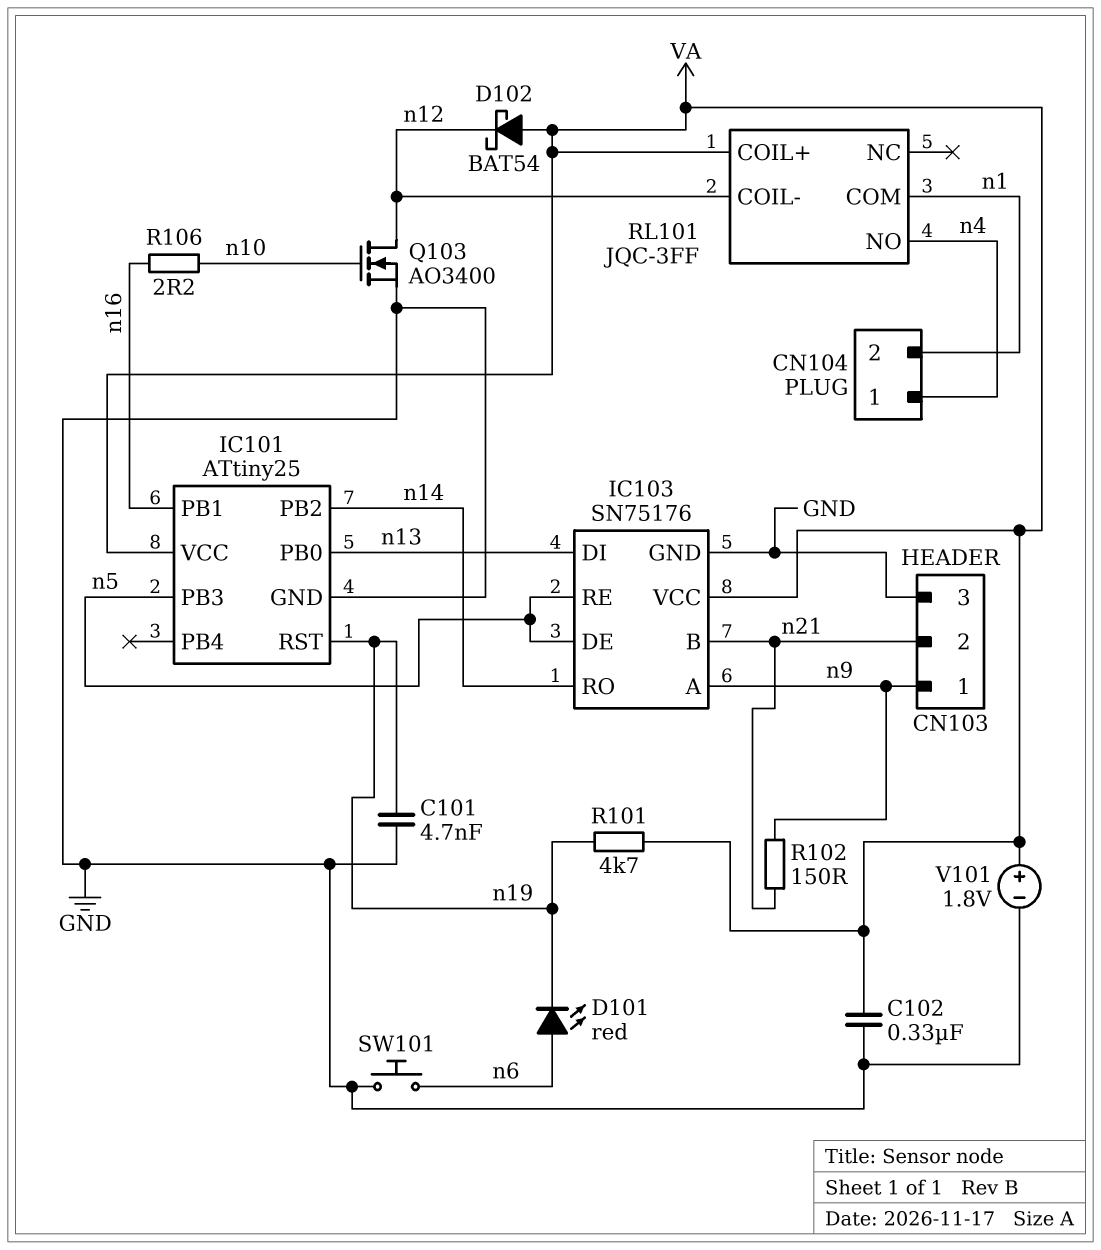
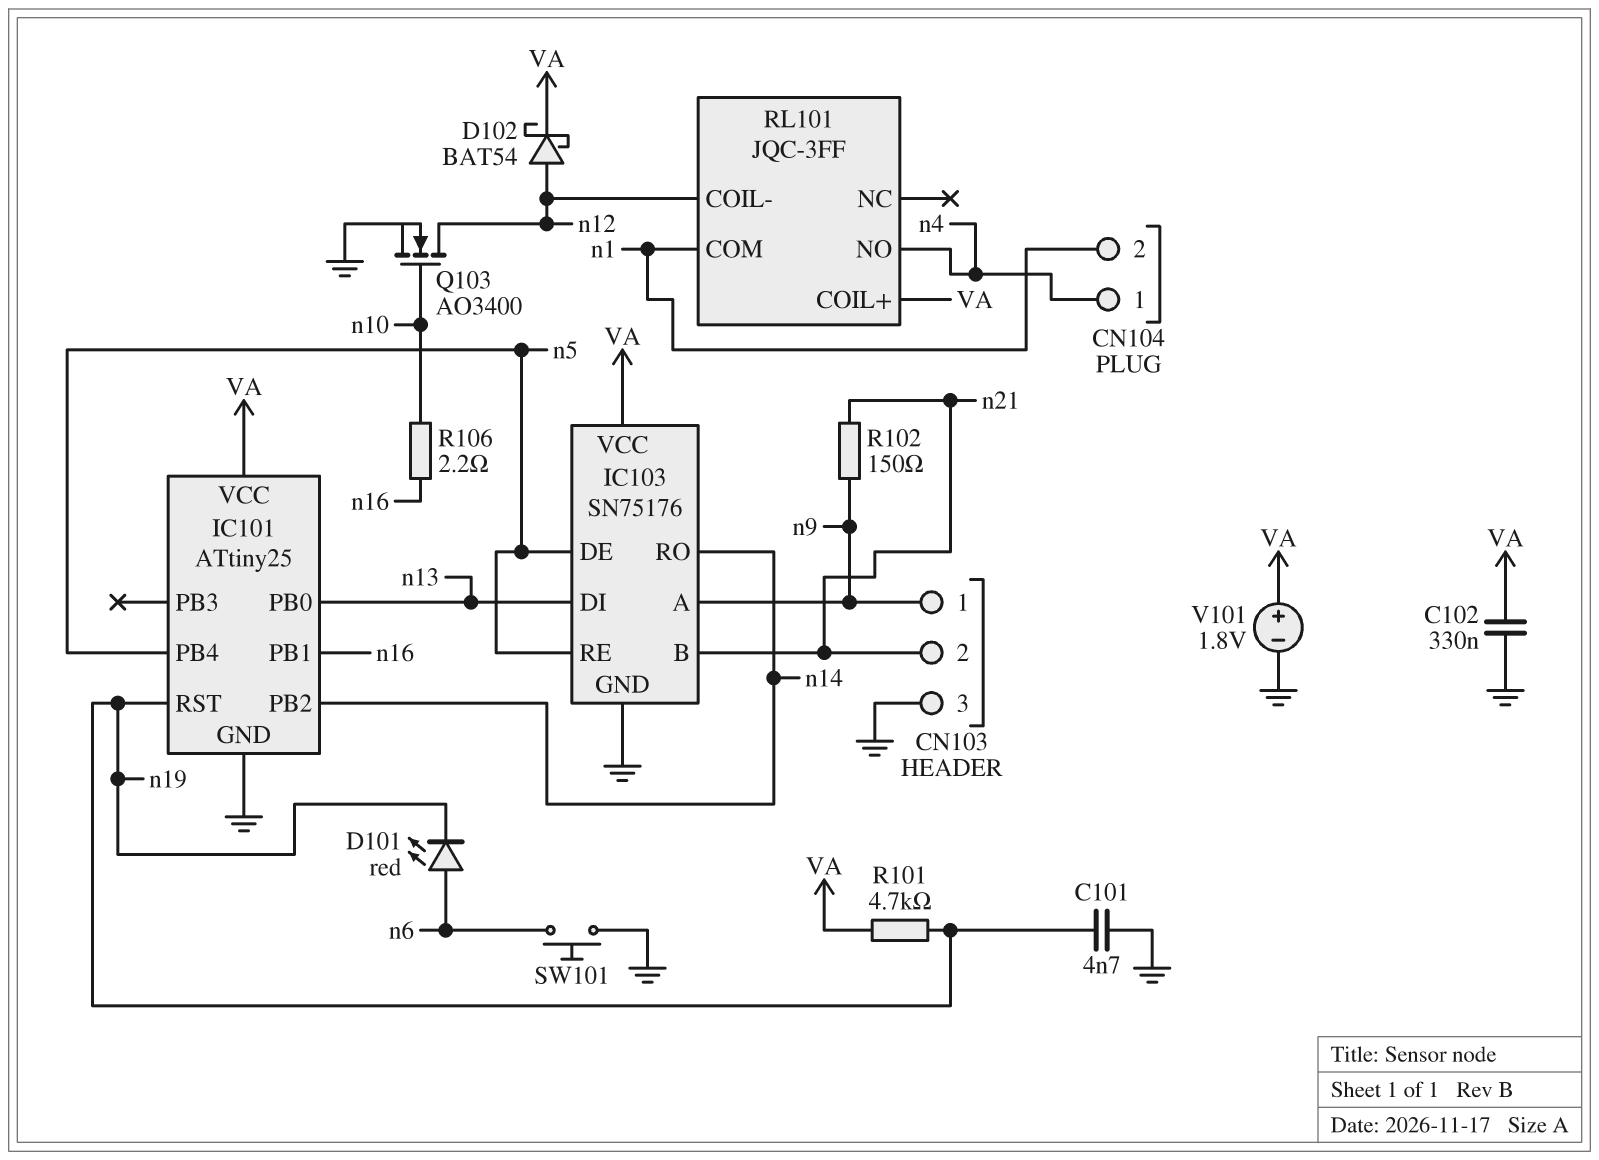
D102: schottky BAT54 (A VA, K n12) -> schottky BAT54 (A n12, K VA)
IC101 pin PB3: n5 -> none
IC101 pin PB4: none -> n5

